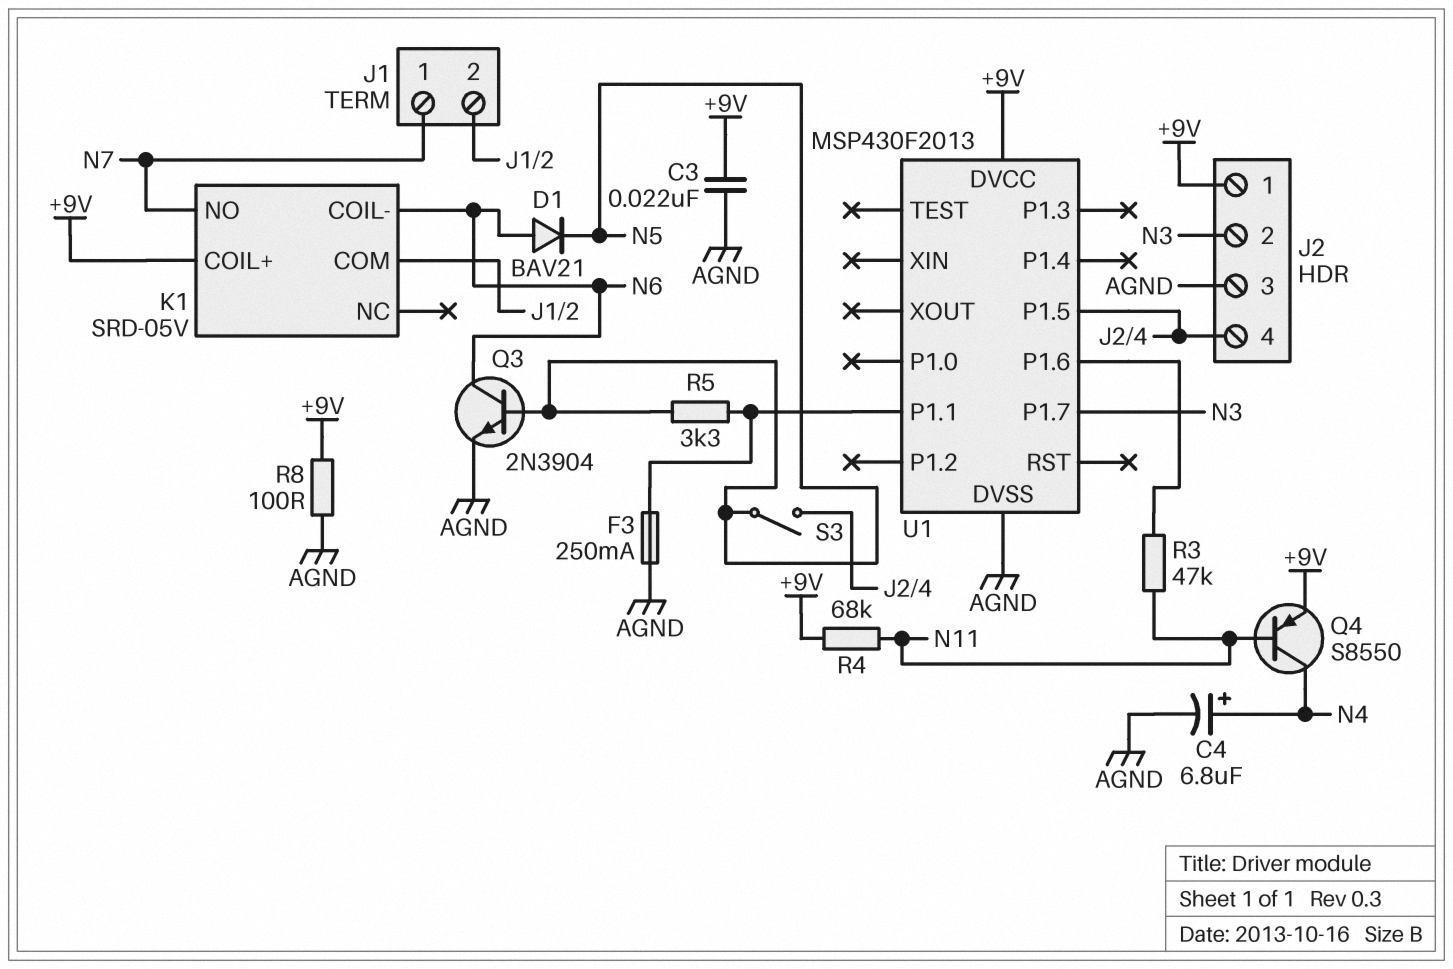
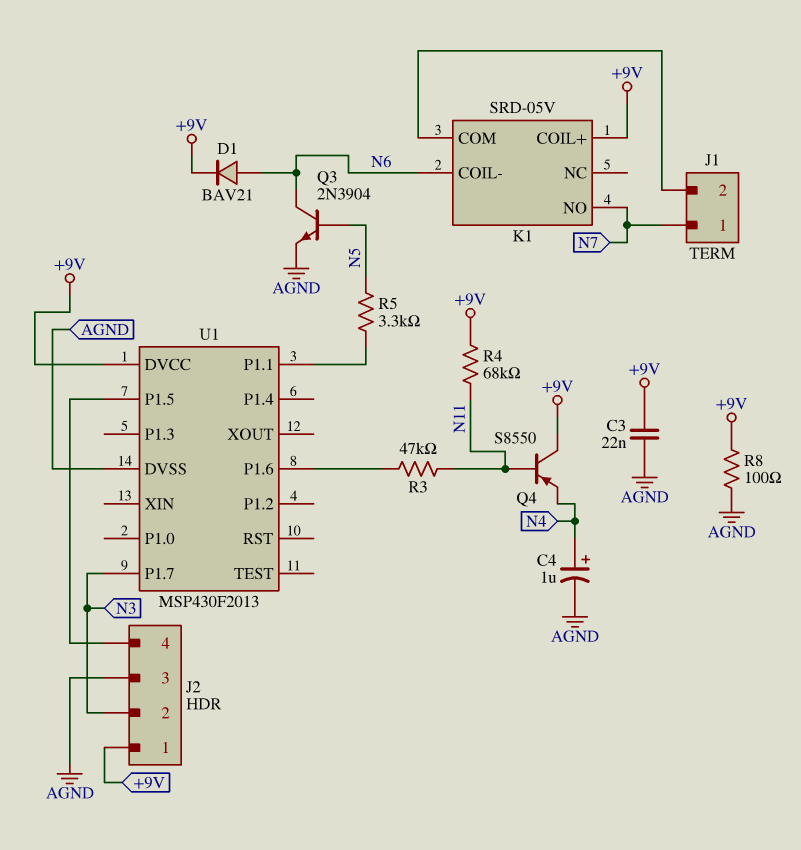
C4: 6.8uF (plus N4, minus AGND) -> 1uF (plus N4, minus AGND)
D1: diode BAV21 (A N6, K N5) -> diode BAV21 (A N6, K +9V)
F3: 250mA (AGND, U1/P1.1) -> none
Q4: PNP S8550 (B N11, C N4, E +9V) -> PNP S8550 (B N11, C +9V, E N4)
S3: switch (J2/4, N5) -> none

